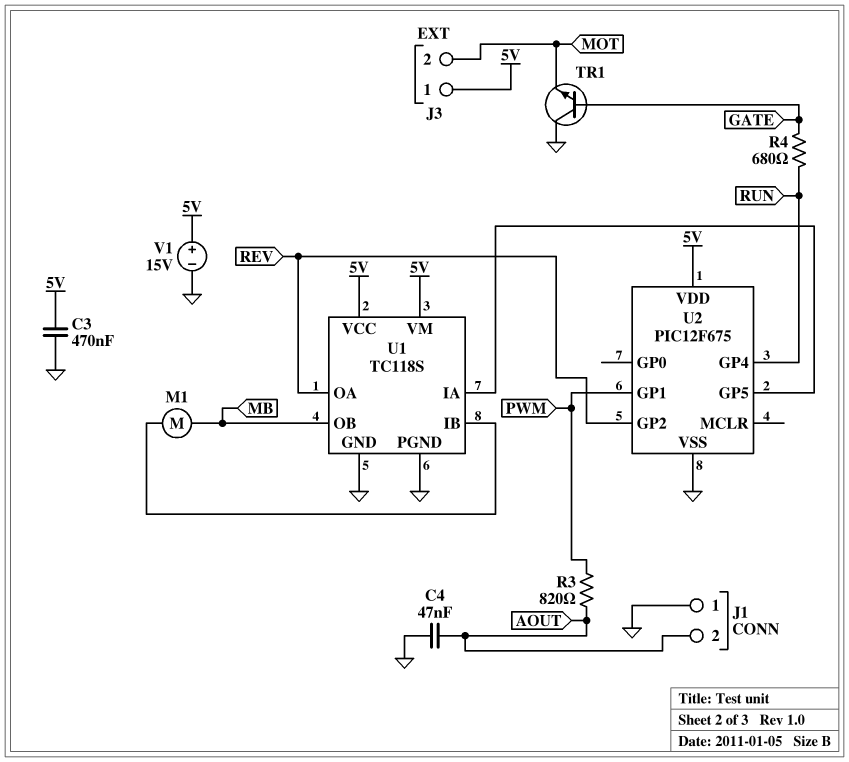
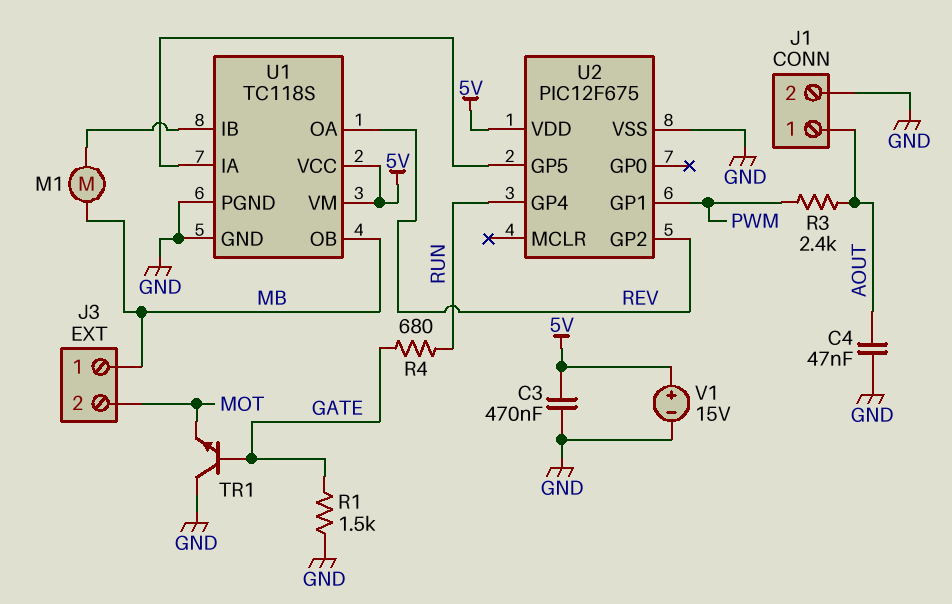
J1 pin 1: GND -> AOUT
J1 pin 2: AOUT -> GND
J3 pin 1: 5V -> MB
R1: none -> 1.5k (GATE, GND)
R3: 820 (AOUT, PWM) -> 2.4k (AOUT, PWM)

